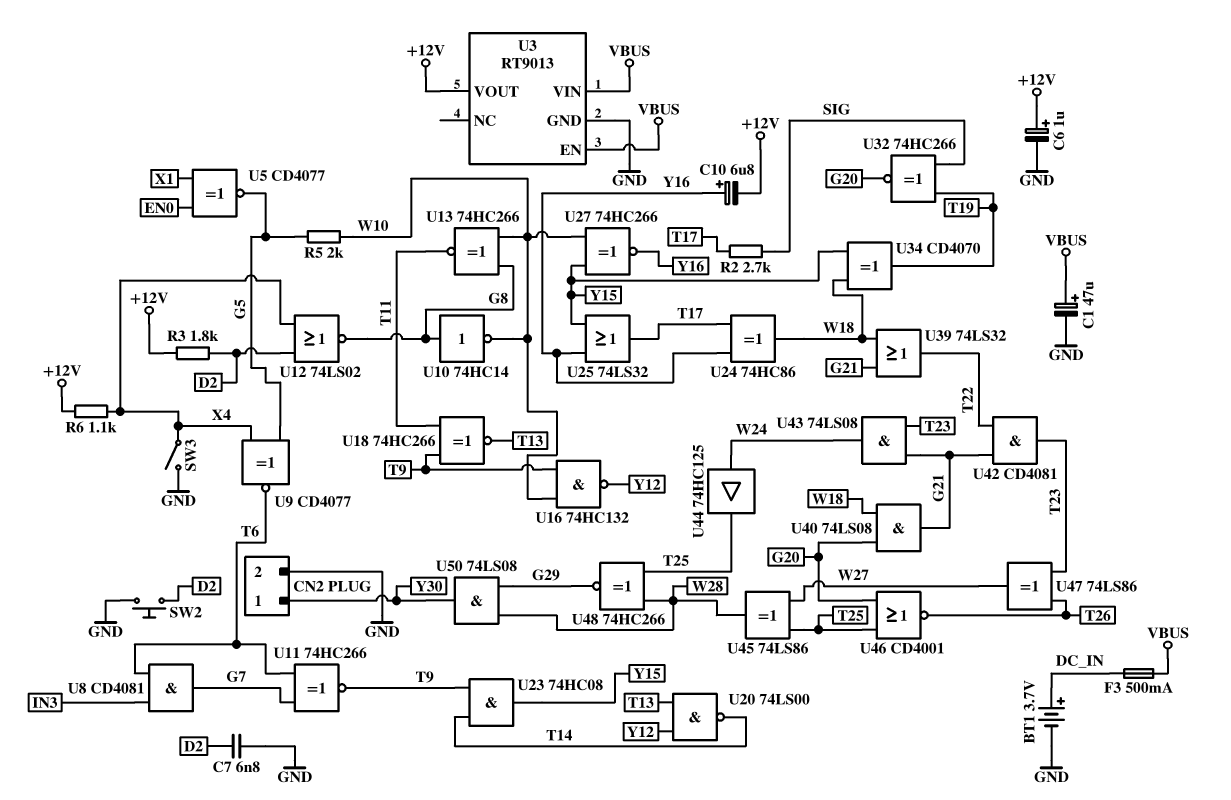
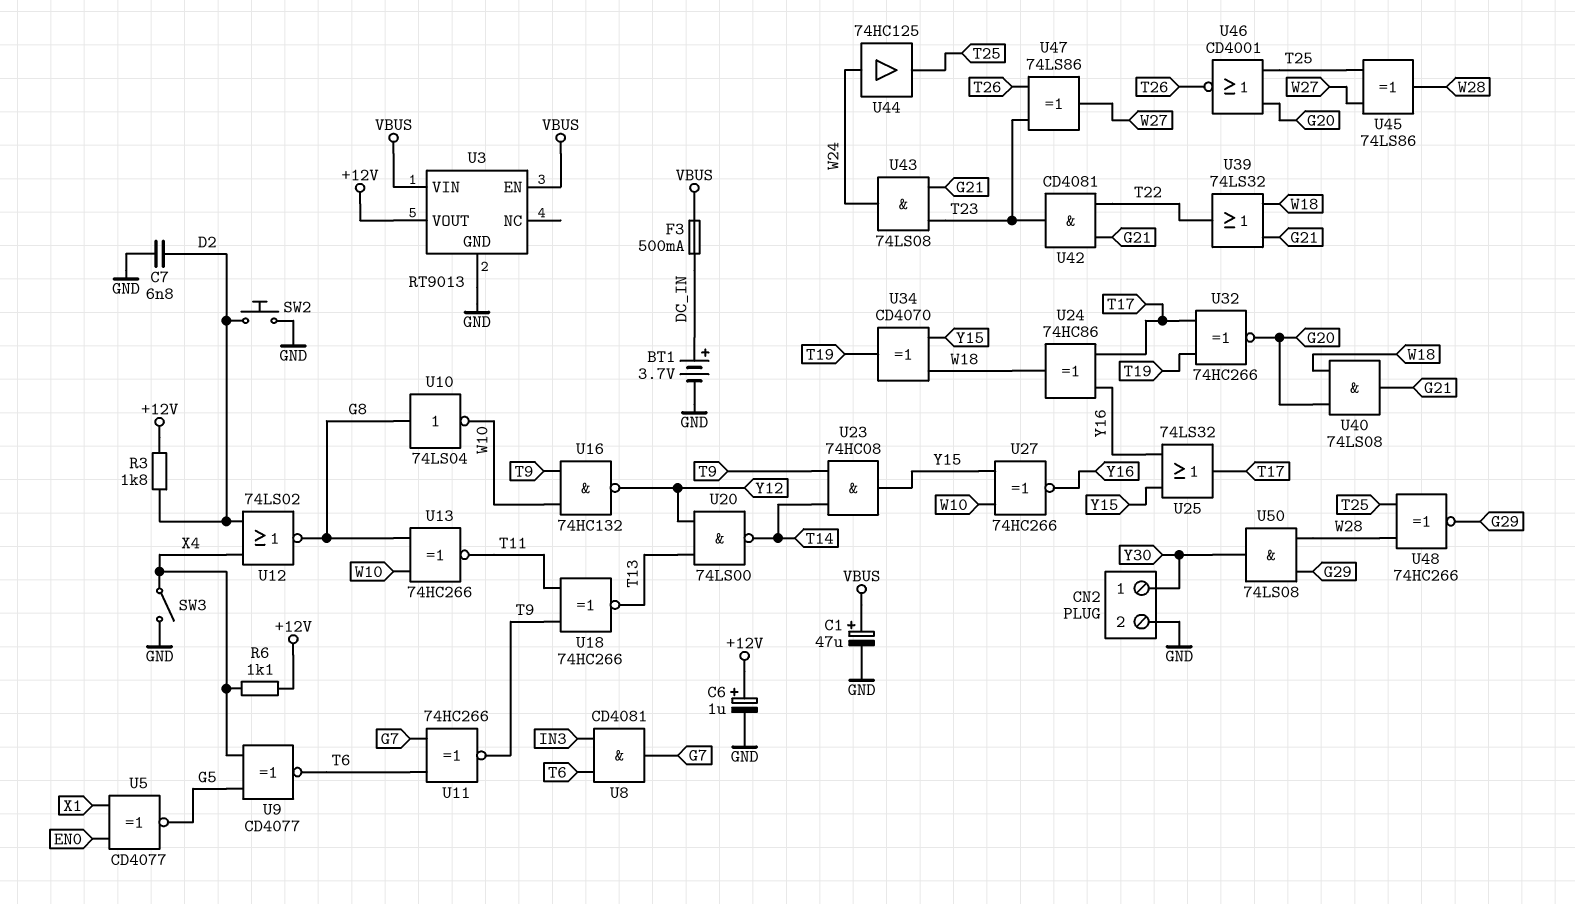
C10: 6.8uF (plus Y16, minus +12V) -> none
R2: 2.7k (SIG, T17) -> none
R5: 2k (G5, W10) -> none
U10: NOT 74HC14 (in G8, out W10) -> NOT 74LS04 (in G8, out W10)
U32: XNOR 74HC266 (in SIG, in T19, out G20) -> XNOR 74HC266 (in T17, in T19, out G20)

